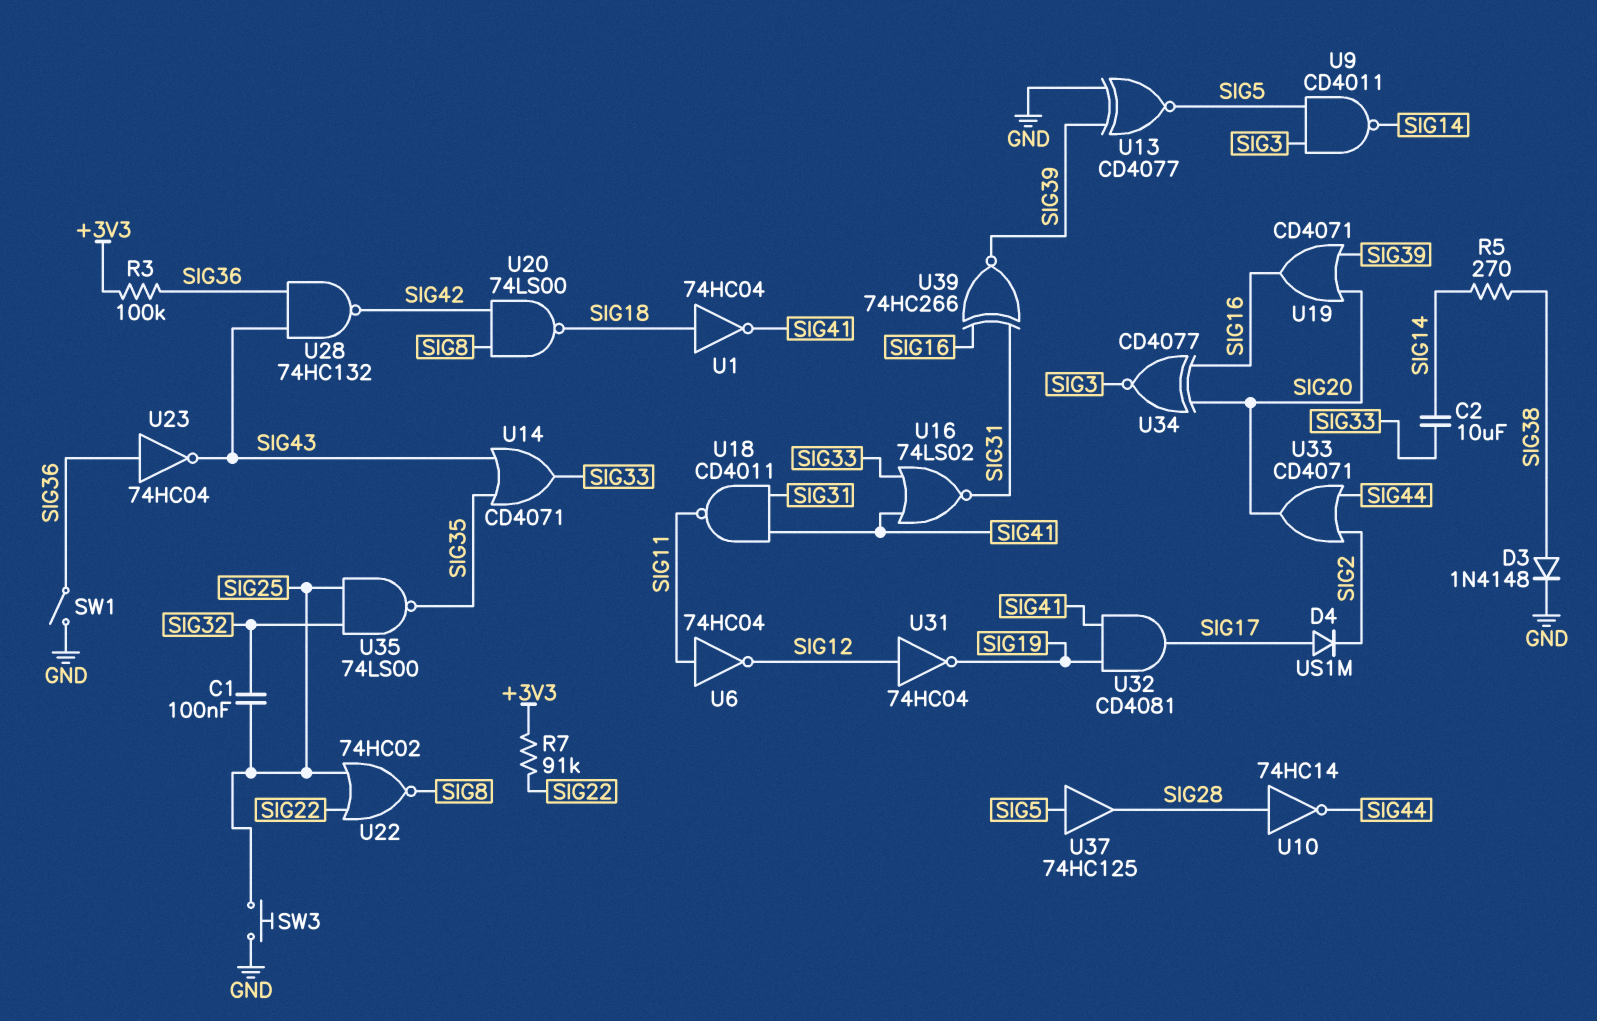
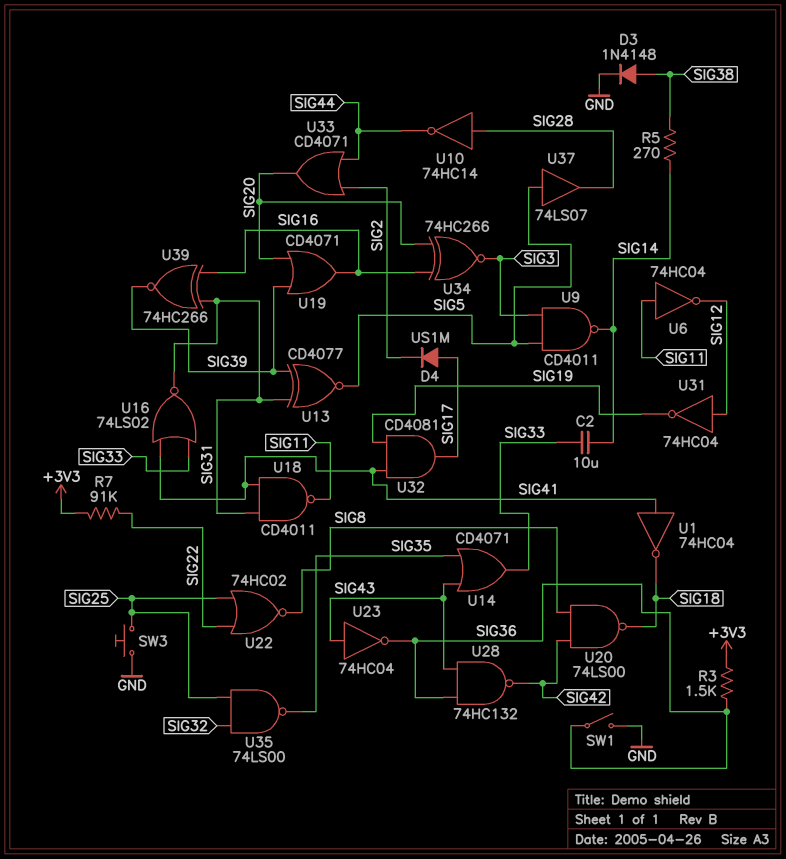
C1: 100nF (SIG25, SIG32) -> none
R3: 100k (+3V3, SIG36) -> 1.5k (+3V3, SIG36)
U1: NOT 74HC04 (in SIG18, out SIG41) -> NOT 74HC04 (in SIG41, out SIG18)
U13: XNOR CD4077 (in GND, in SIG39, out SIG5) -> XNOR CD4077 (in SIG31, in SIG39, out SIG5)
U23: NOT 74HC04 (in SIG36, out SIG43) -> NOT 74HC04 (in SIG43, out SIG36)
U34: XNOR CD4077 (in SIG16, in SIG20, out SIG3) -> XNOR 74HC266 (in SIG16, in SIG20, out SIG3)
U37: buffer 74HC125 (in SIG5, out SIG28) -> buffer 74LS07 (in SIG5, out SIG28)

